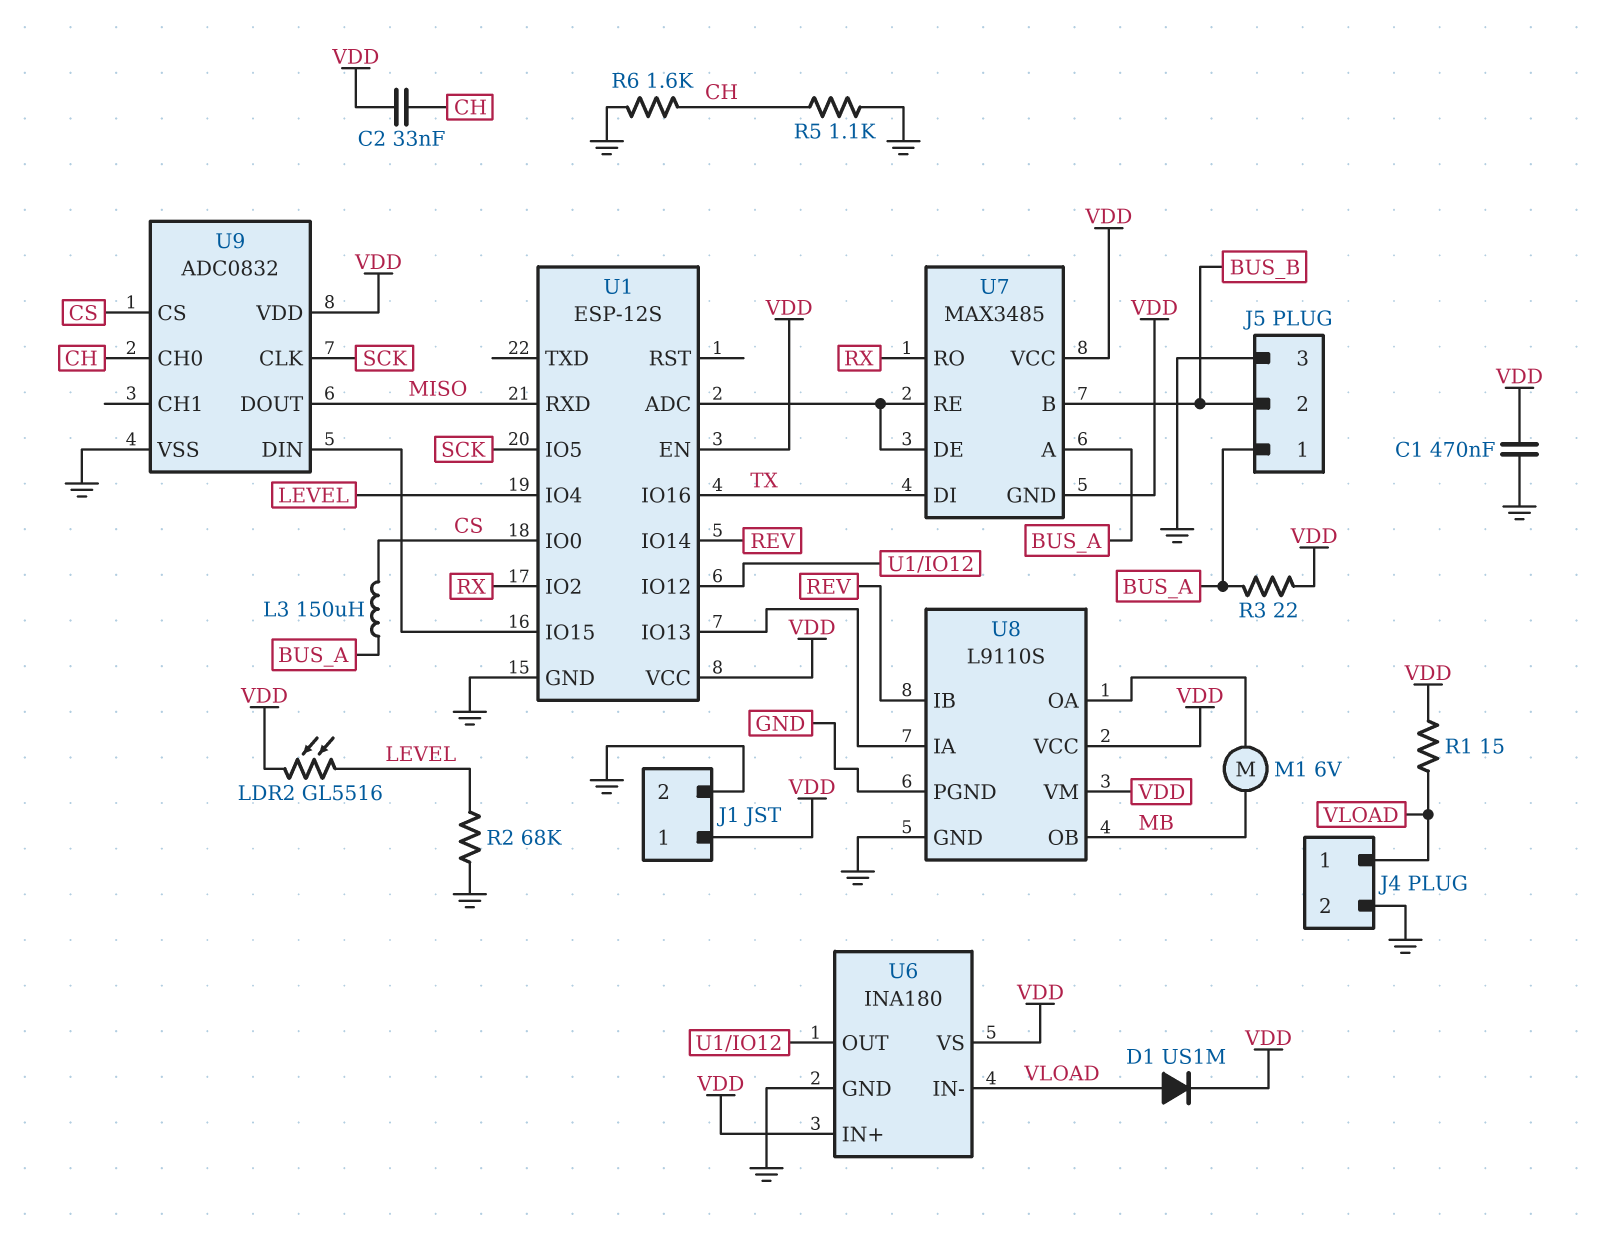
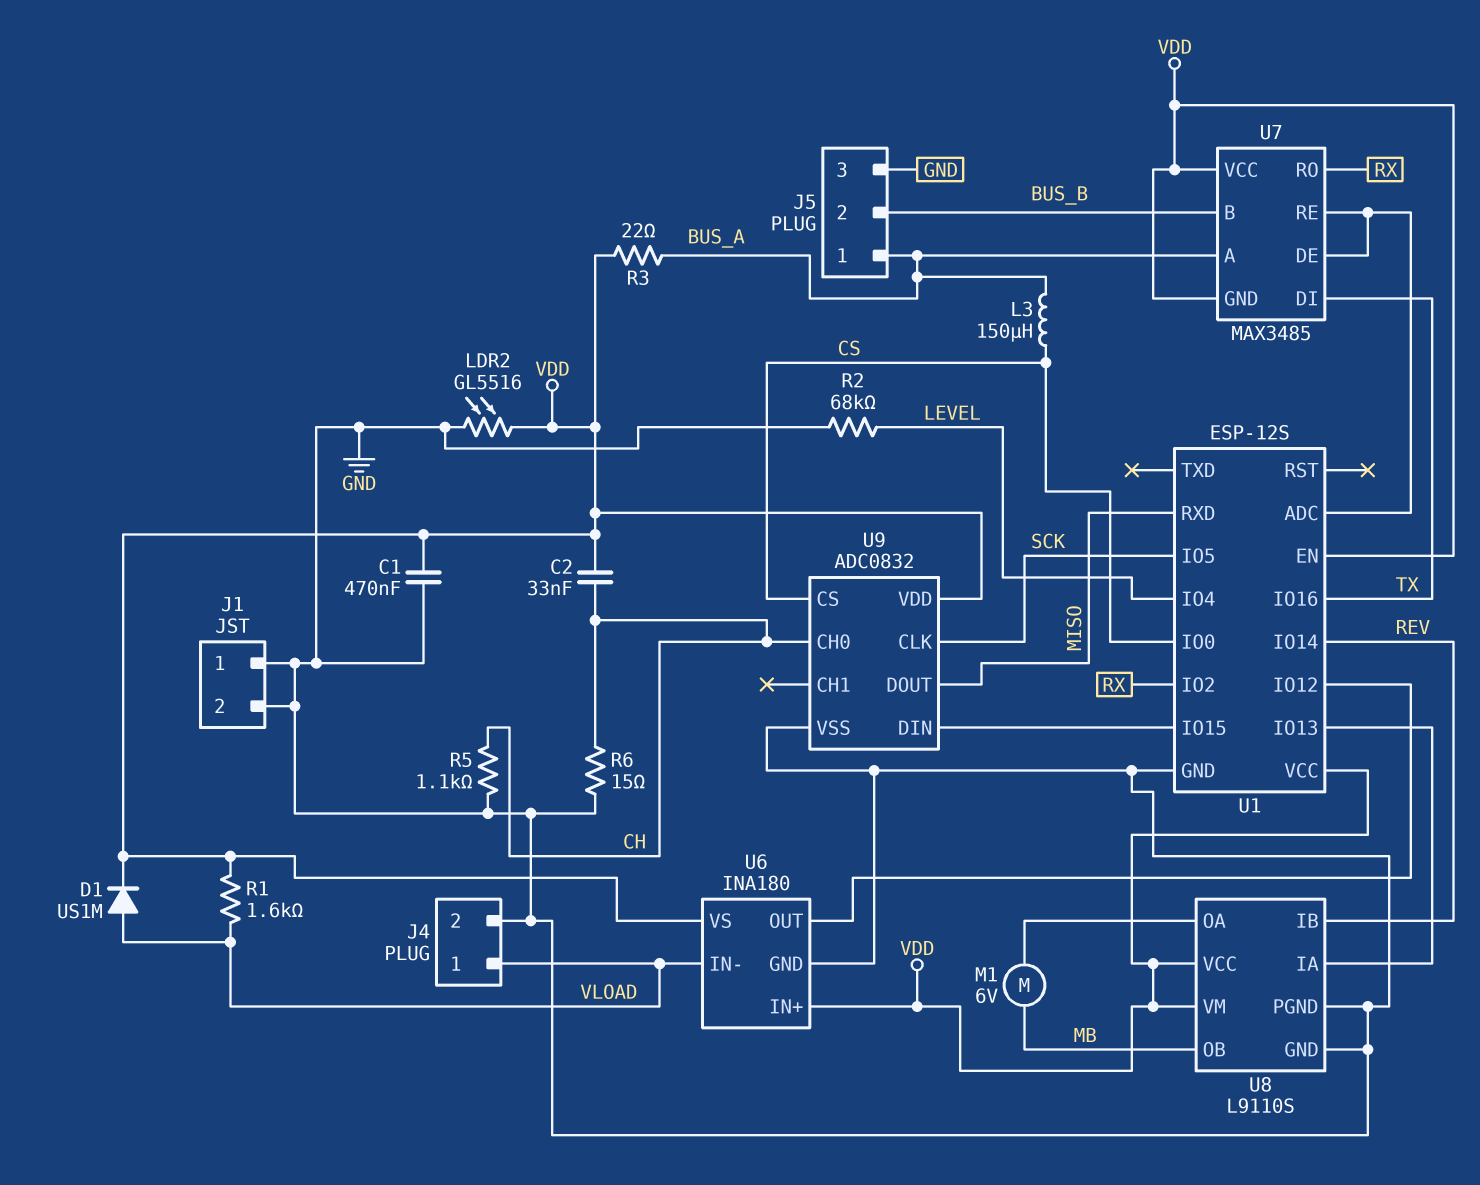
J1 pin 1: VDD -> GND
LDR2: GL5516 (LEVEL, VDD) -> GL5516 (GND, VDD)
R1: 15 (VDD, VLOAD) -> 1.6k (VDD, VLOAD)
R6: 1.6k (CH, GND) -> 15 (CH, GND)

